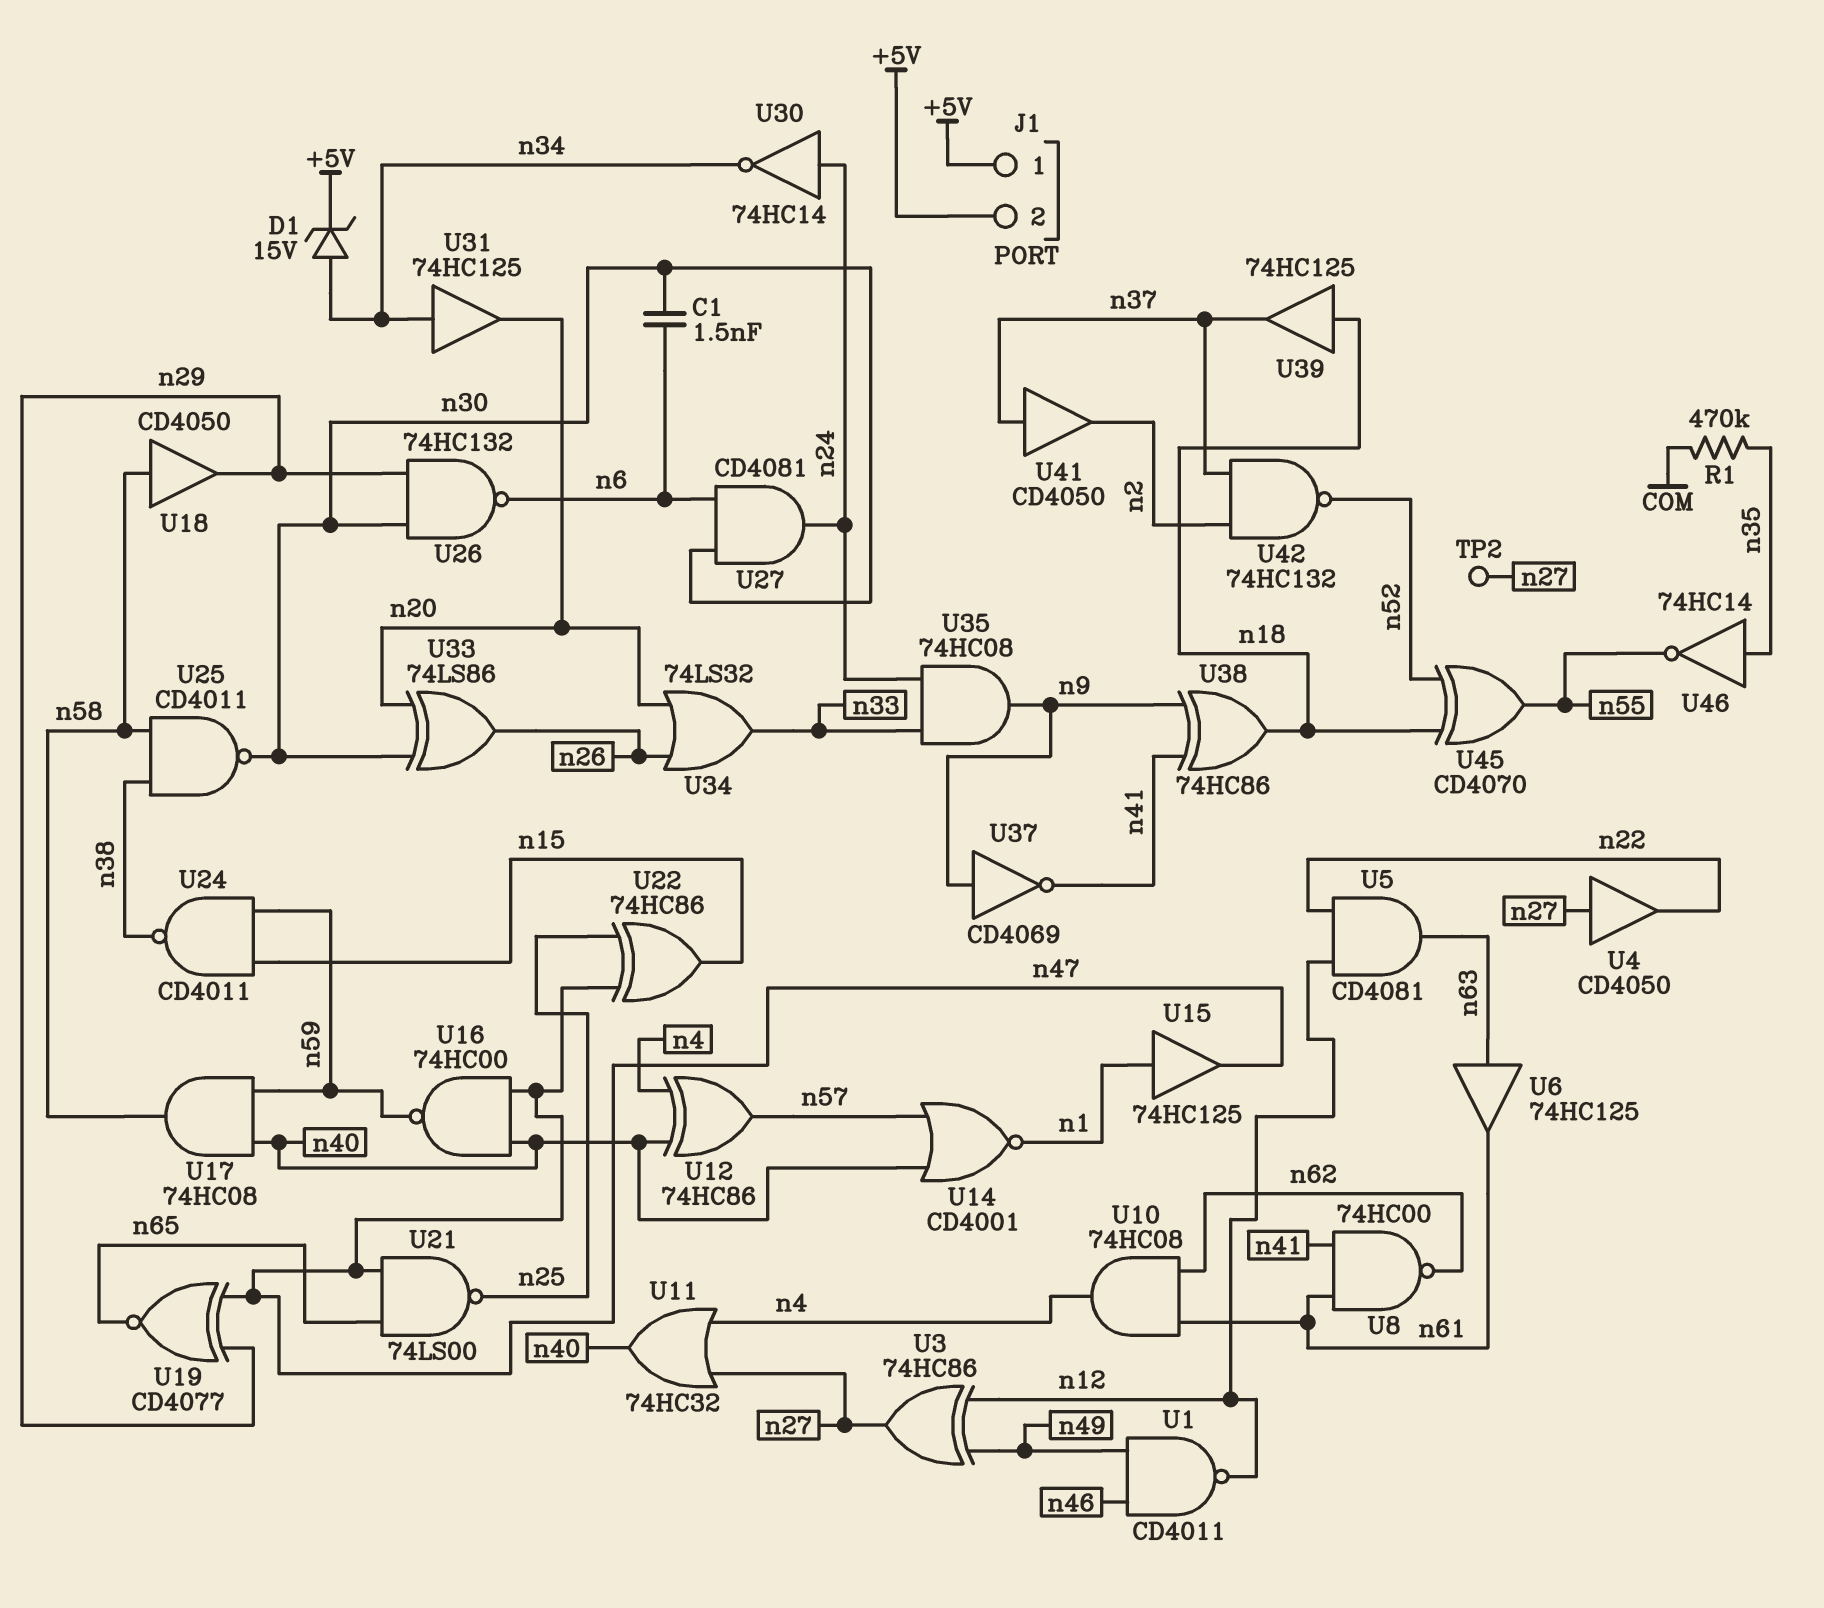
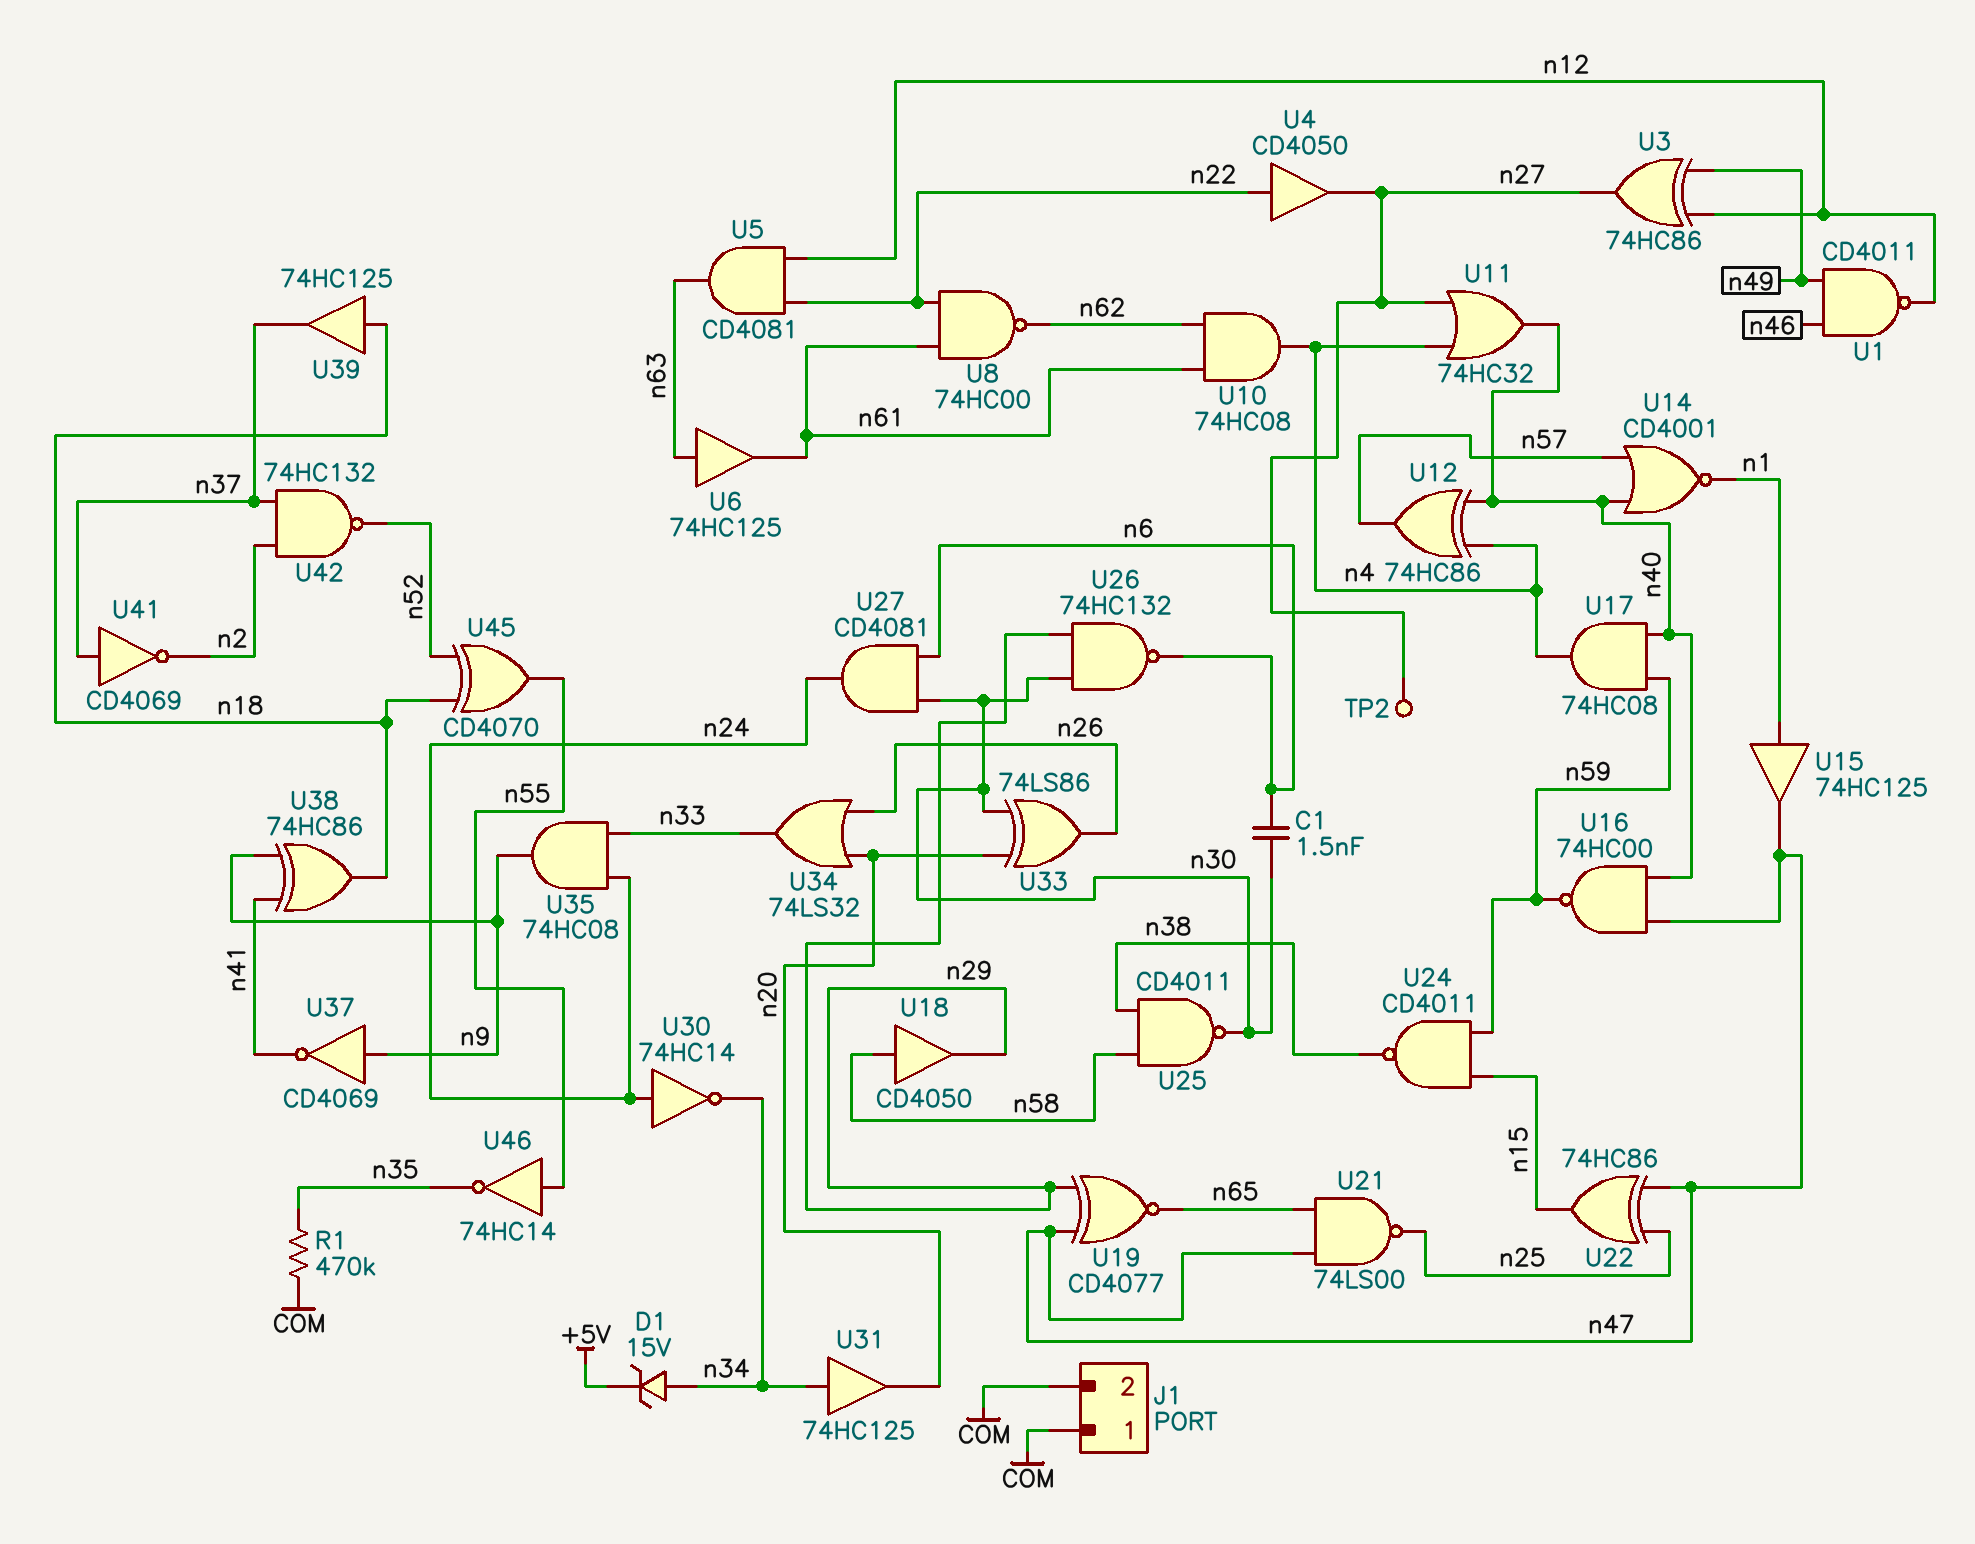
J1 pin 1: +5V -> COM
J1 pin 2: +5V -> COM
U4: buffer CD4050 (in n27, out n22) -> buffer CD4050 (in n22, out n27)
U8: NAND 74HC00 (in n41, in n61, out n62) -> NAND 74HC00 (in n22, in n61, out n62)
U17: AND 74HC08 (in n40, in n59, out n58) -> AND 74HC08 (in n40, in n59, out n4)
U41: buffer CD4050 (in n37, out n2) -> NOT CD4069 (in n37, out n2)
U46: NOT 74HC14 (in n35, out n55) -> NOT 74HC14 (in n55, out n35)

